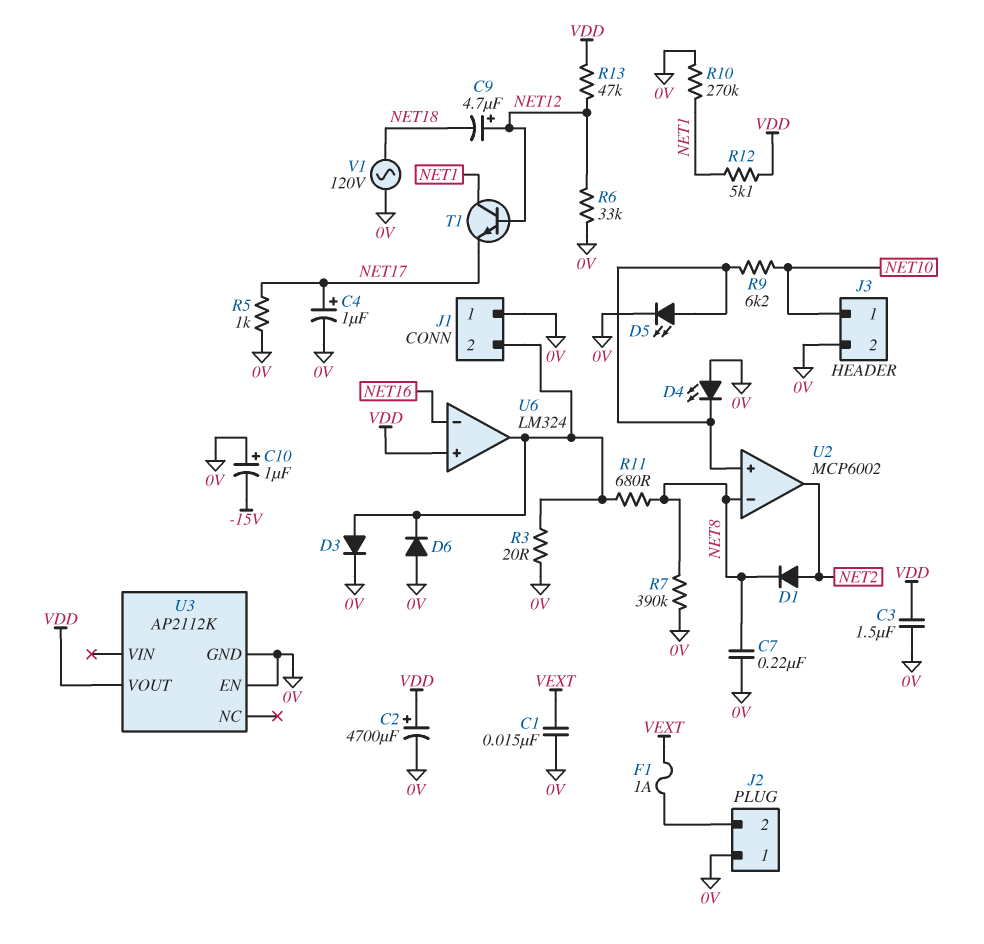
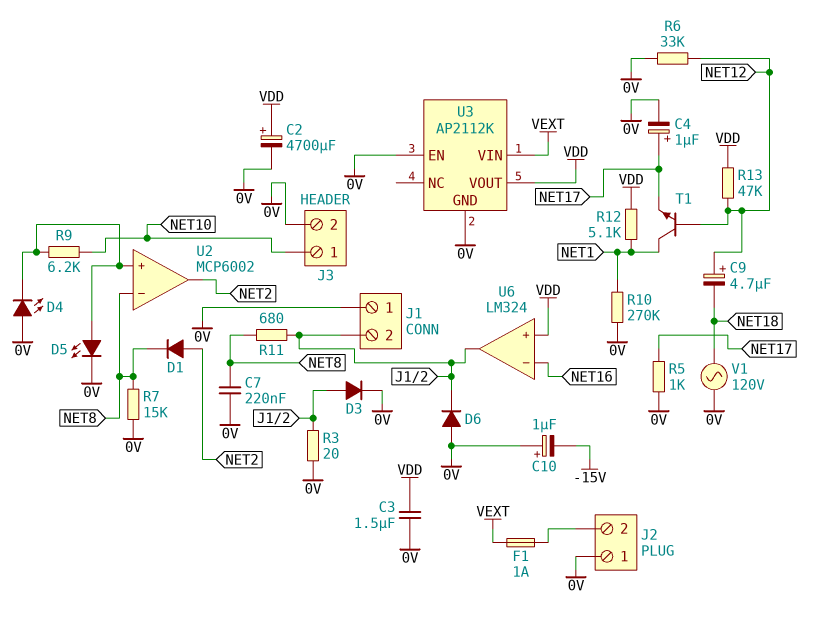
C1: 15nF (0V, VEXT) -> none
R7: 390k (0V, NET8) -> 15k (0V, NET8)
U3 pin VIN: none -> VEXT

